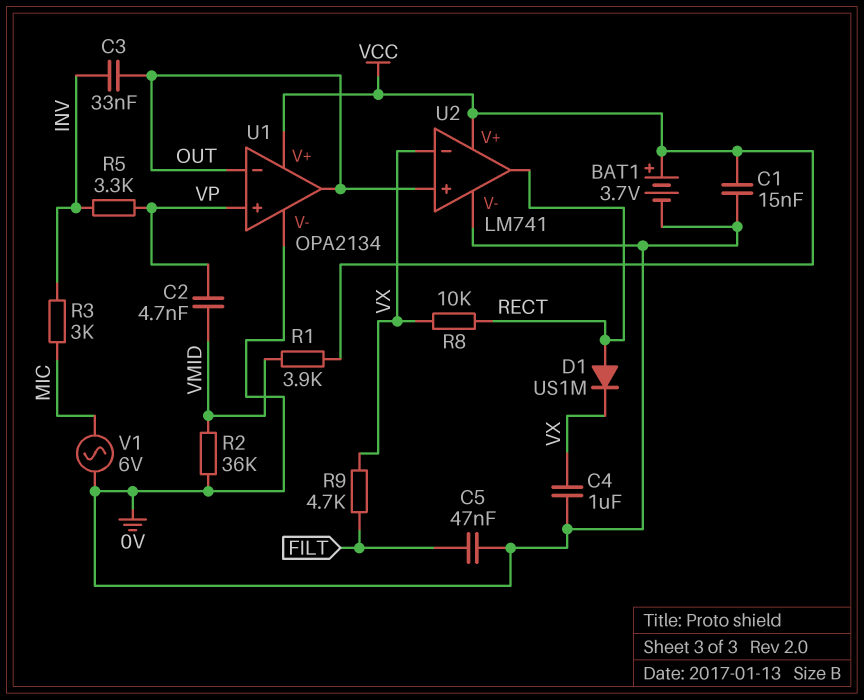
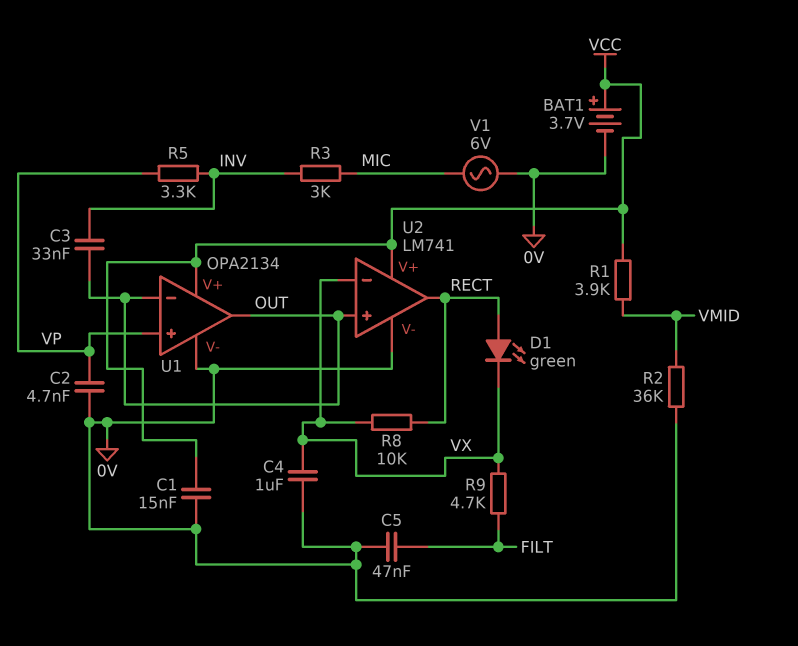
C2: 4.7nF (VMID, VP) -> 4.7nF (0V, VP)
D1: diode US1M (A RECT, K VX) -> LED green (A RECT, K VX)

